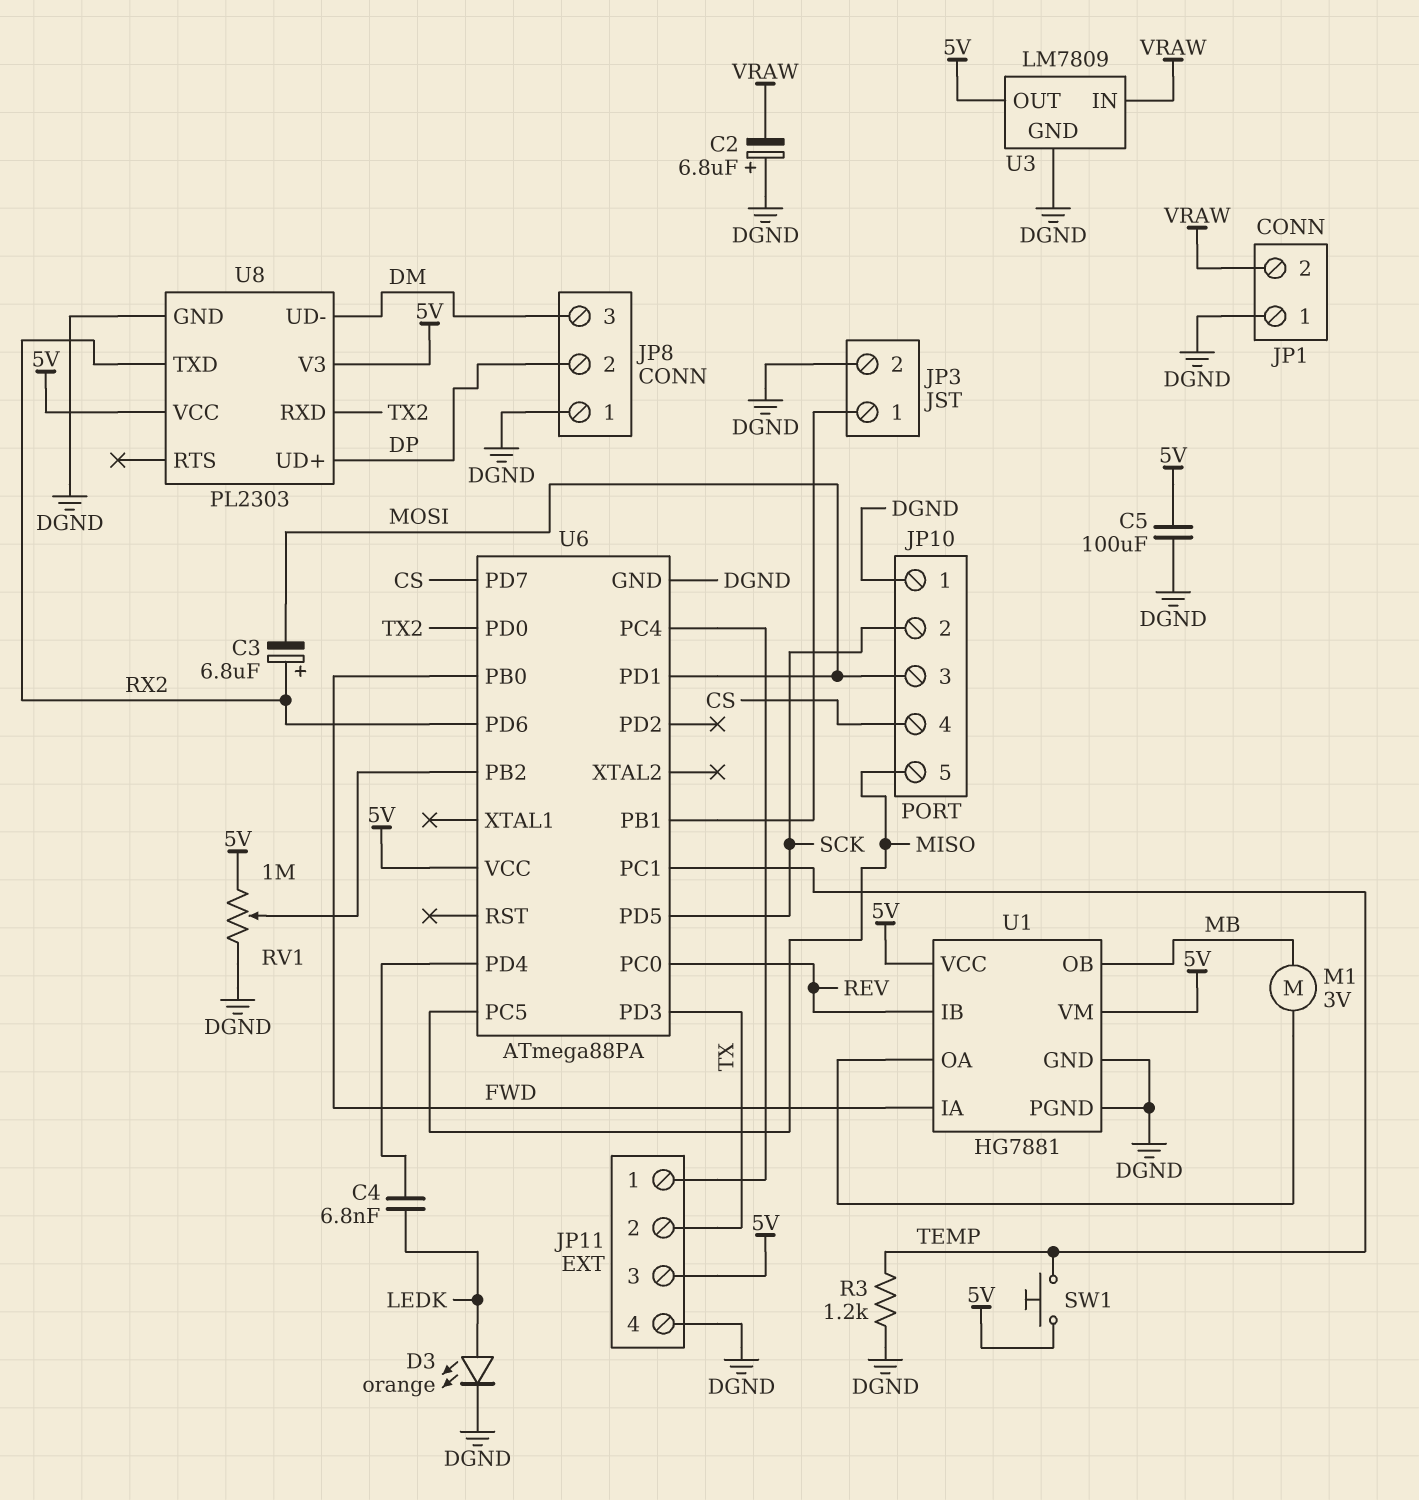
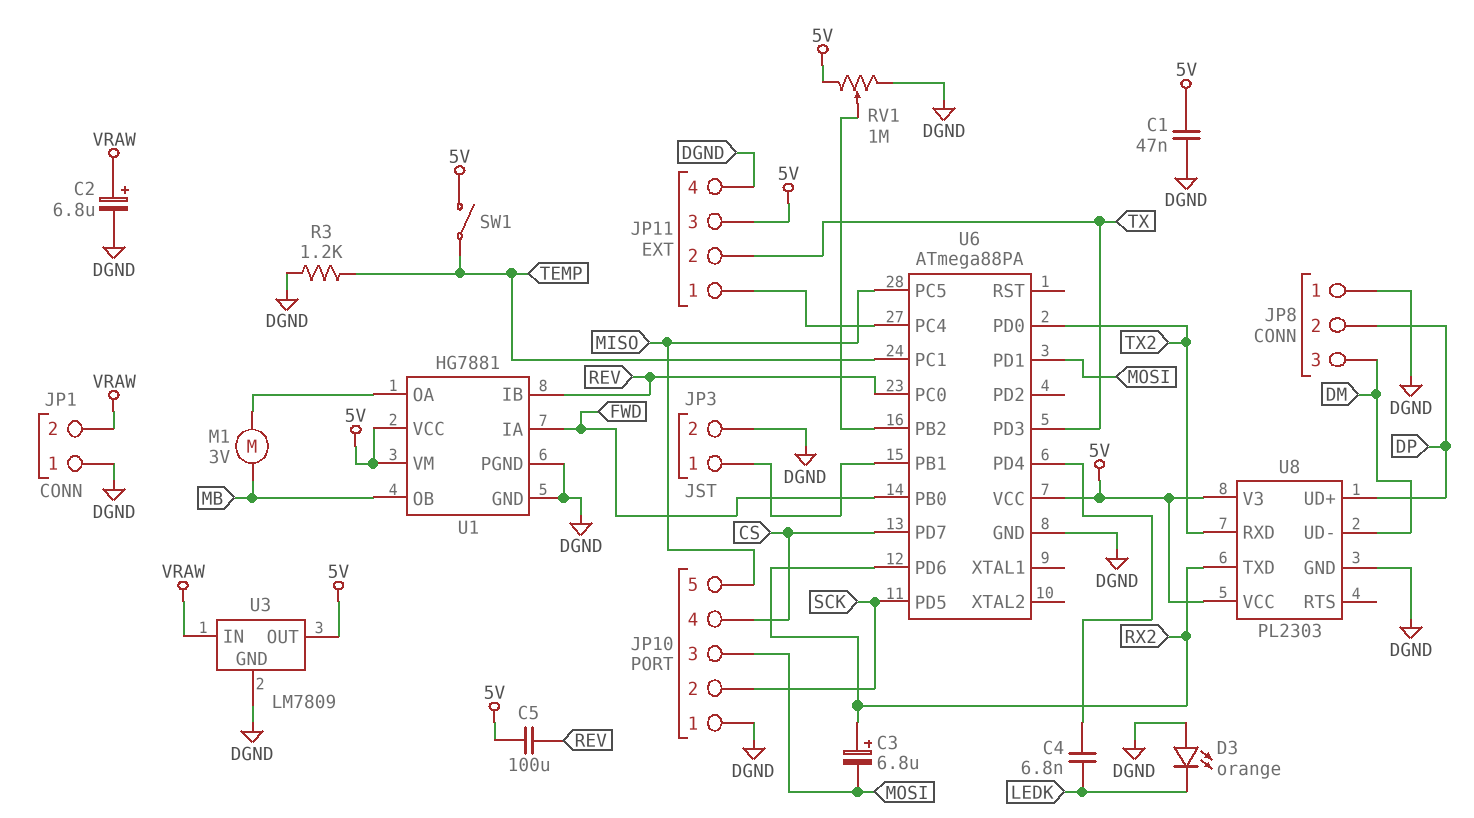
C1: none -> 47nF (5V, DGND)
C2: 6.8uF (plus DGND, minus VRAW) -> 6.8uF (plus VRAW, minus DGND)
C5: 100uF (5V, DGND) -> 100uF (5V, REV)
D3: LED orange (A LEDK, K DGND) -> LED orange (A DGND, K LEDK)
SW1: button (5V, TEMP) -> switch (5V, TEMP)

